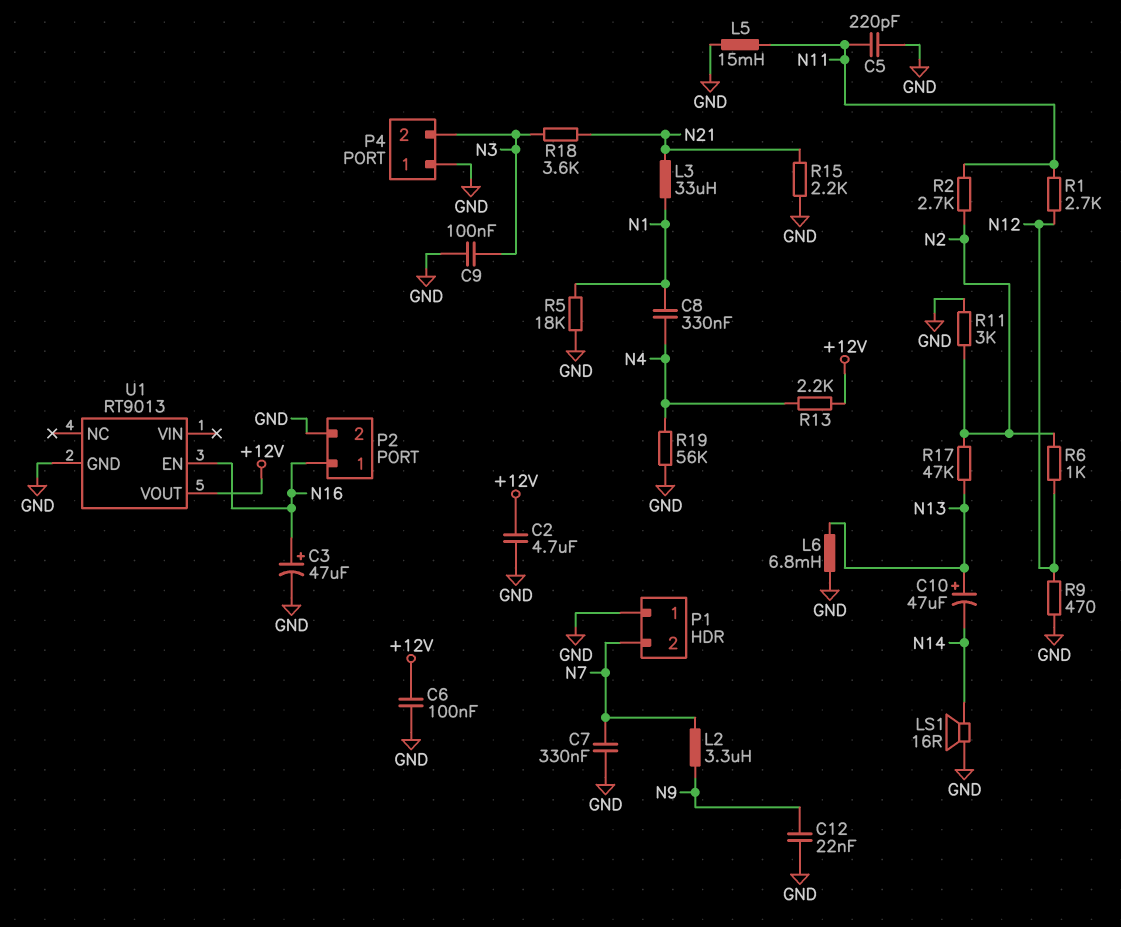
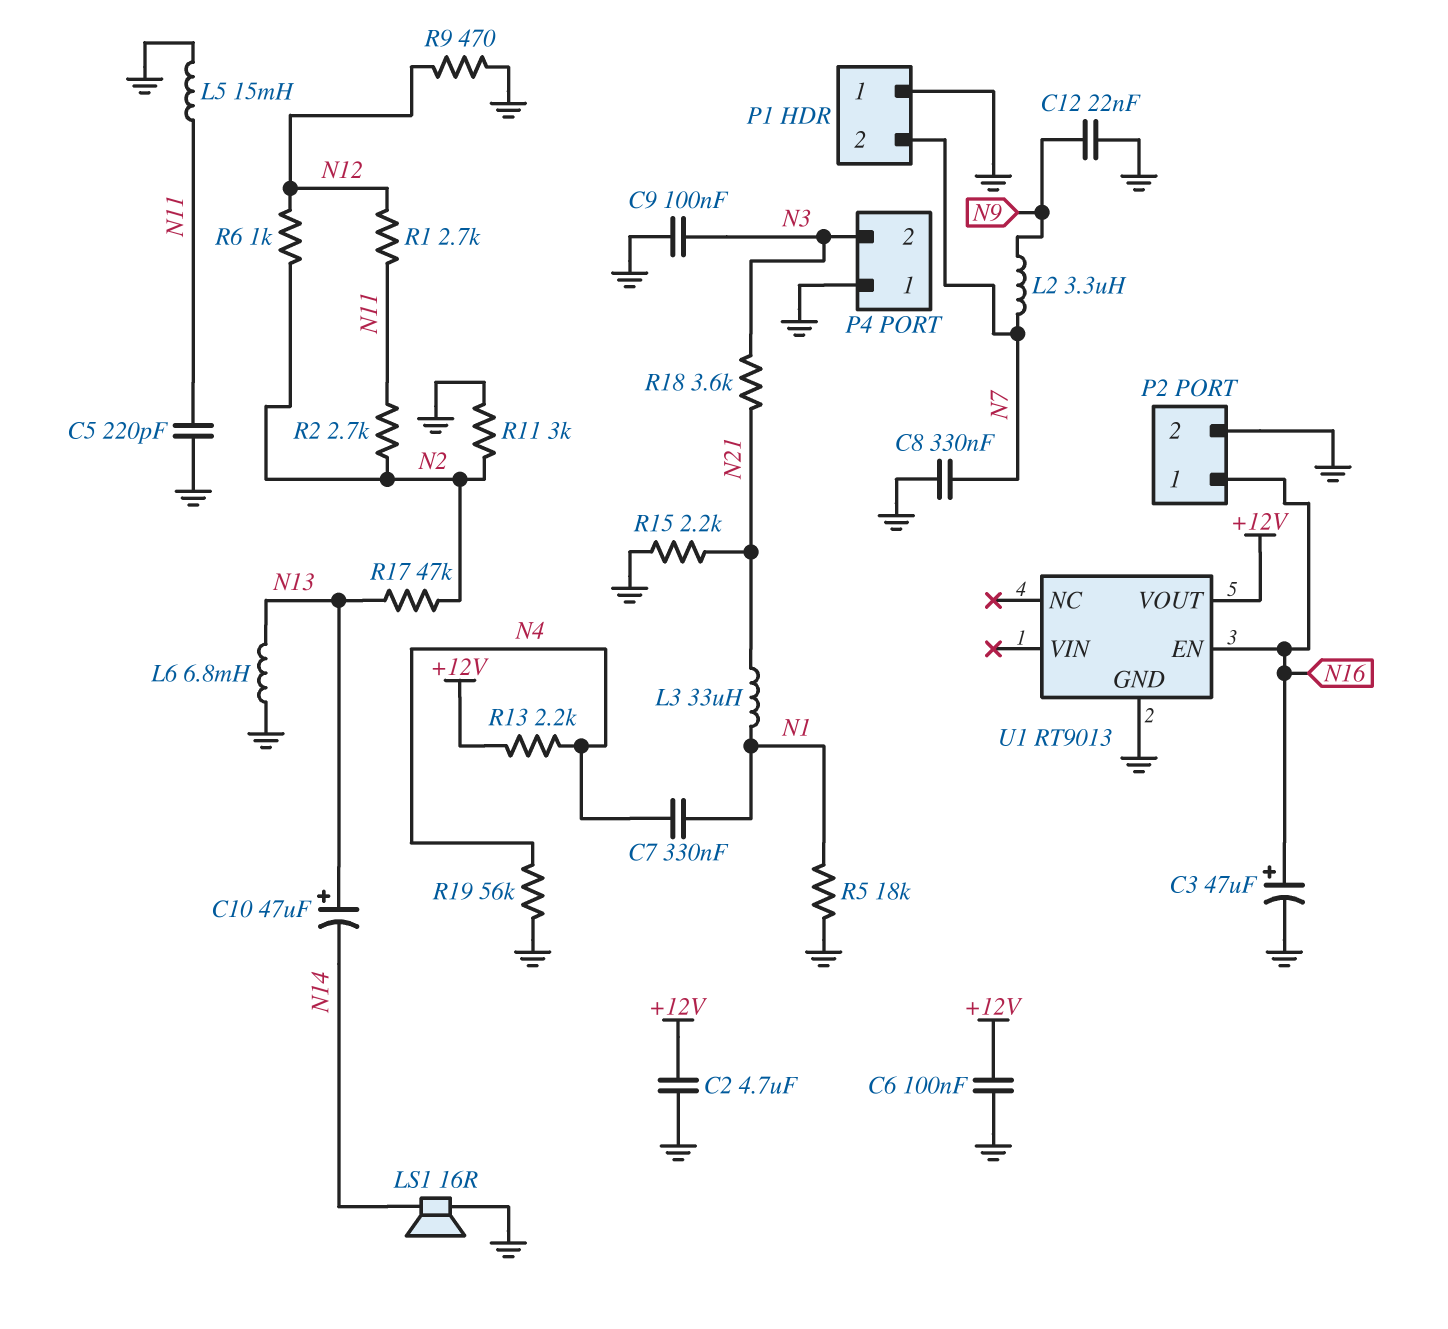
C7: 330nF (GND, N7) -> 330nF (N1, N4)
C8: 330nF (N1, N4) -> 330nF (GND, N7)

